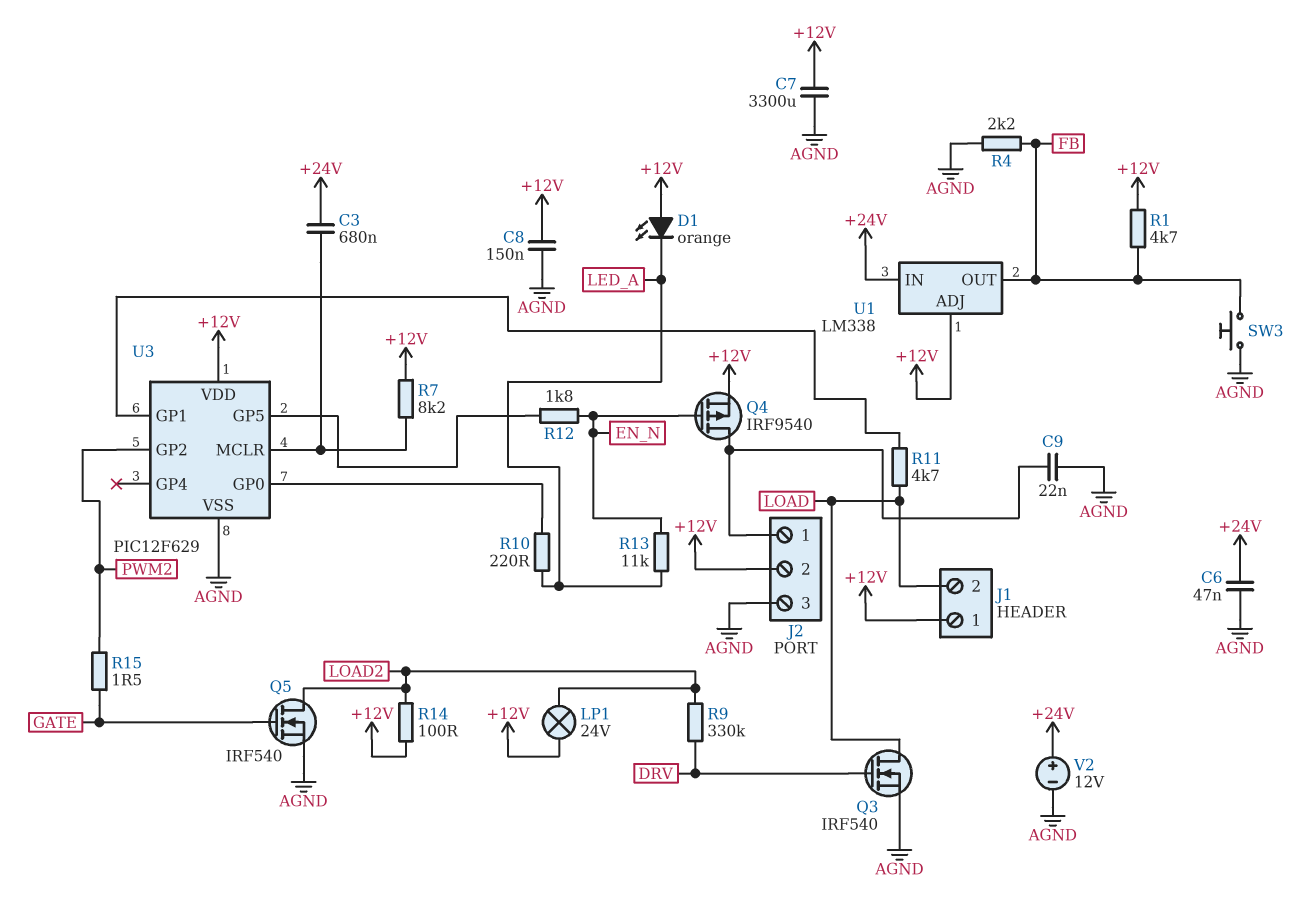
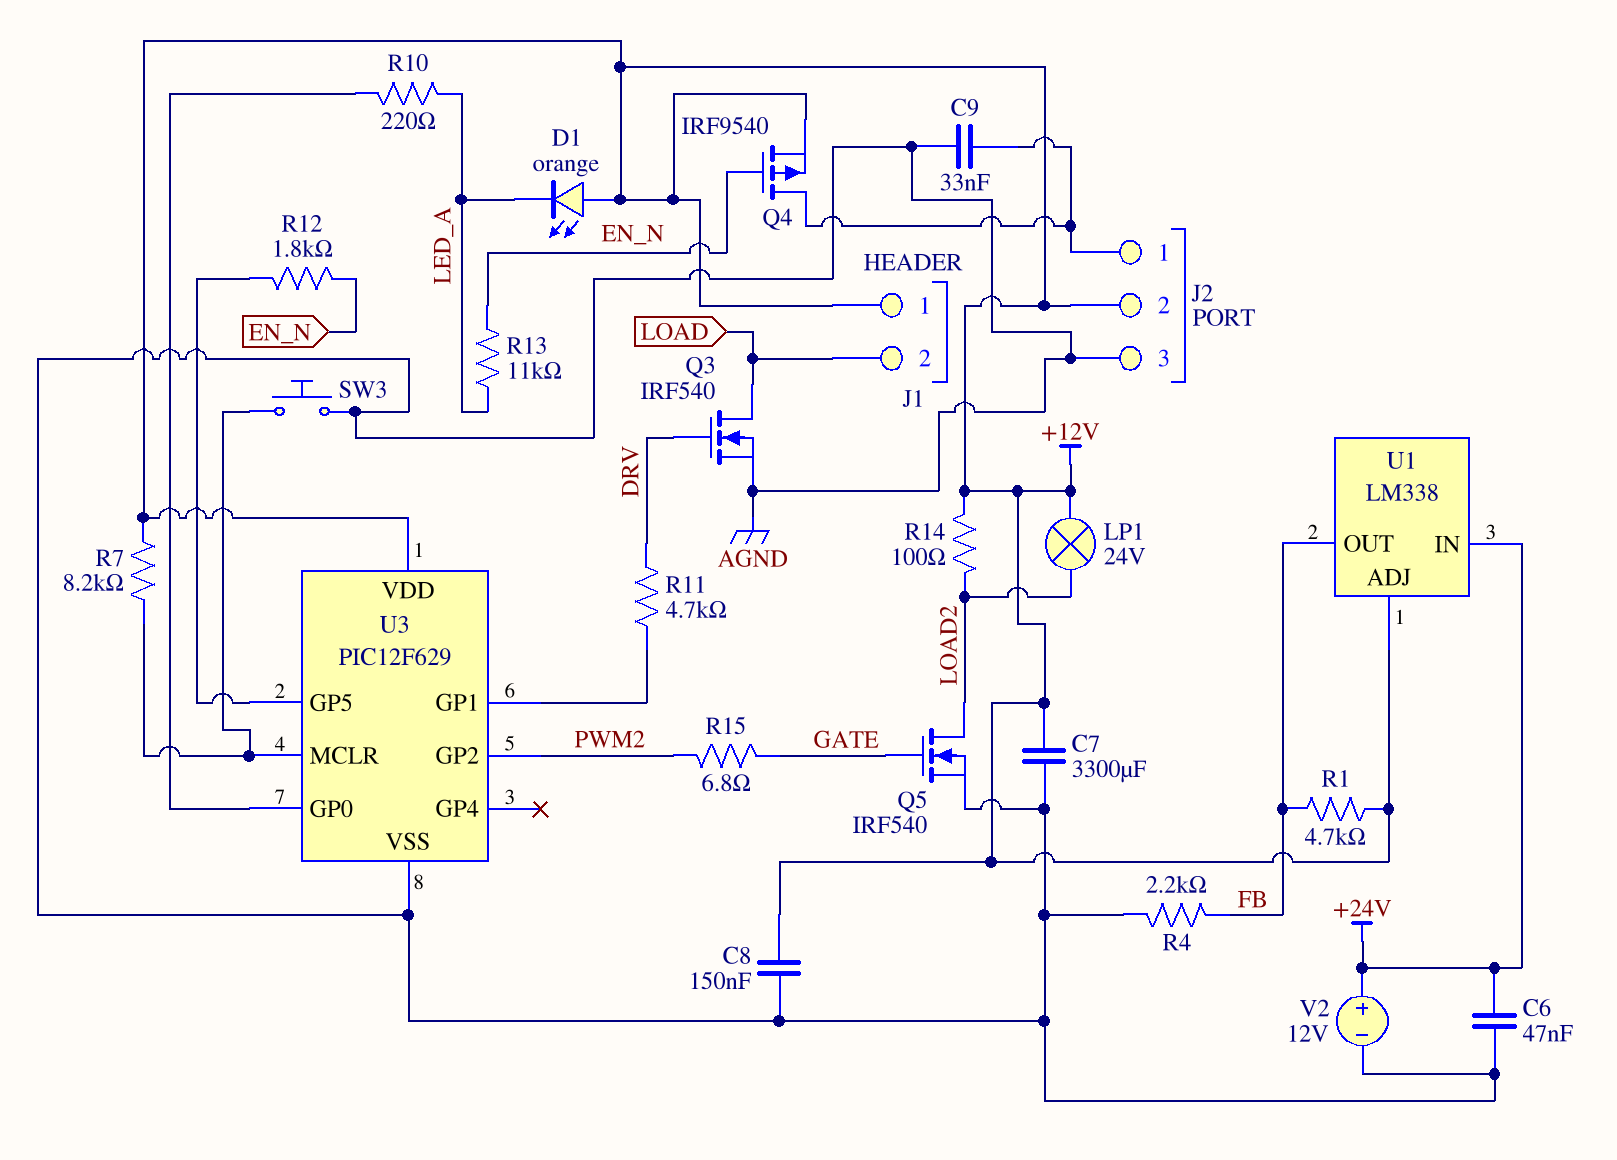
C3: 680nF (+24V, U3/MCLR) -> none
C9: 22nF (AGND, J2/1) -> 33nF (AGND, J2/1)
R9: 330k (DRV, LOAD2) -> none
R11: 4.7k (LOAD, U3/GP1) -> 4.7k (DRV, U3/GP1)
R15: 1.5 (GATE, PWM2) -> 6.8 (GATE, PWM2)
SW3: button (AGND, FB) -> button (AGND, U3/MCLR)

